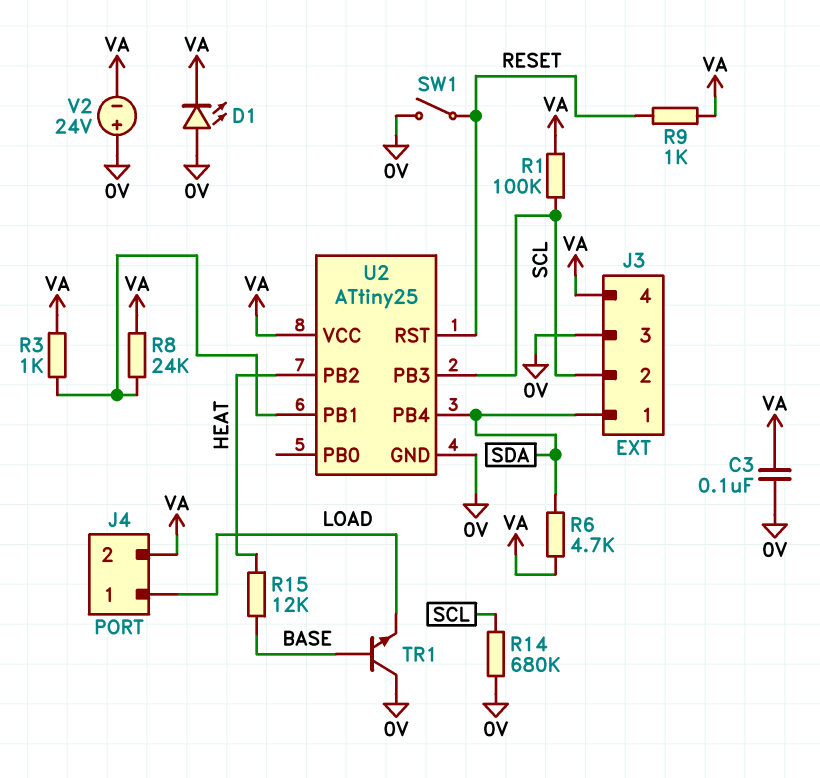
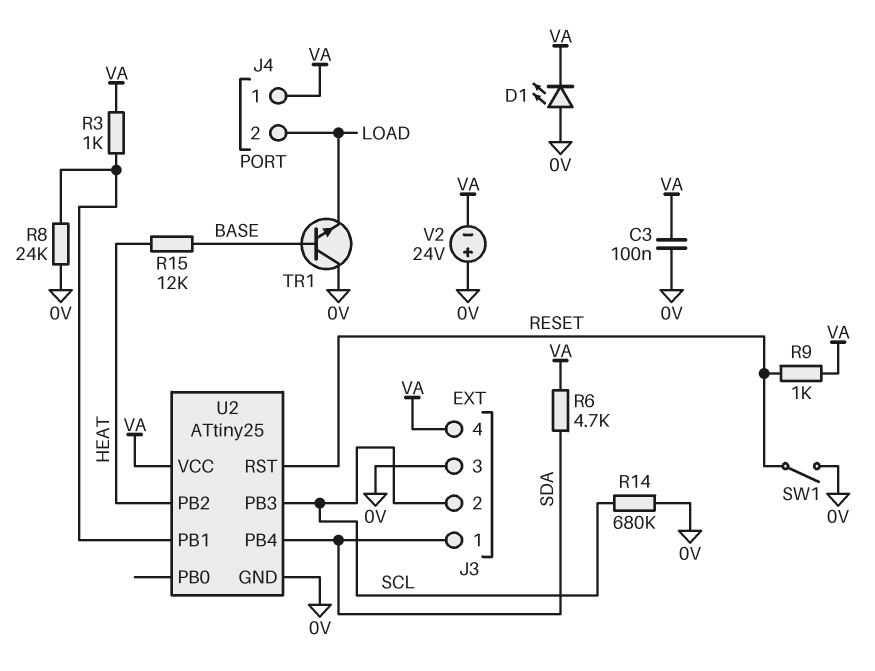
J4 pin 1: LOAD -> VA
J4 pin 2: VA -> LOAD
R1: 100k (SCL, VA) -> none
R8: 24k (U2/PB1, VA) -> 24k (0V, U2/PB1)

